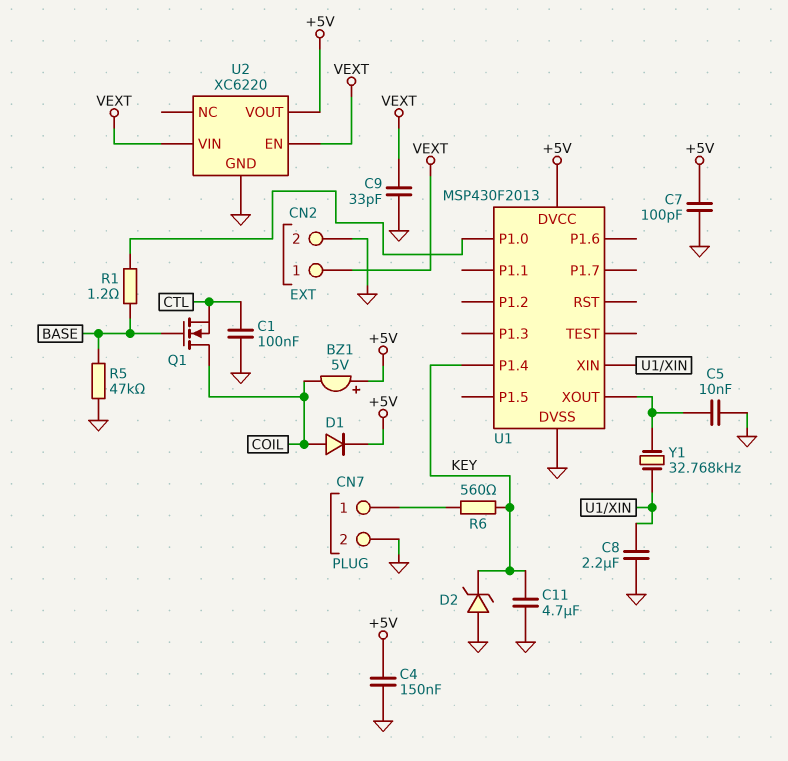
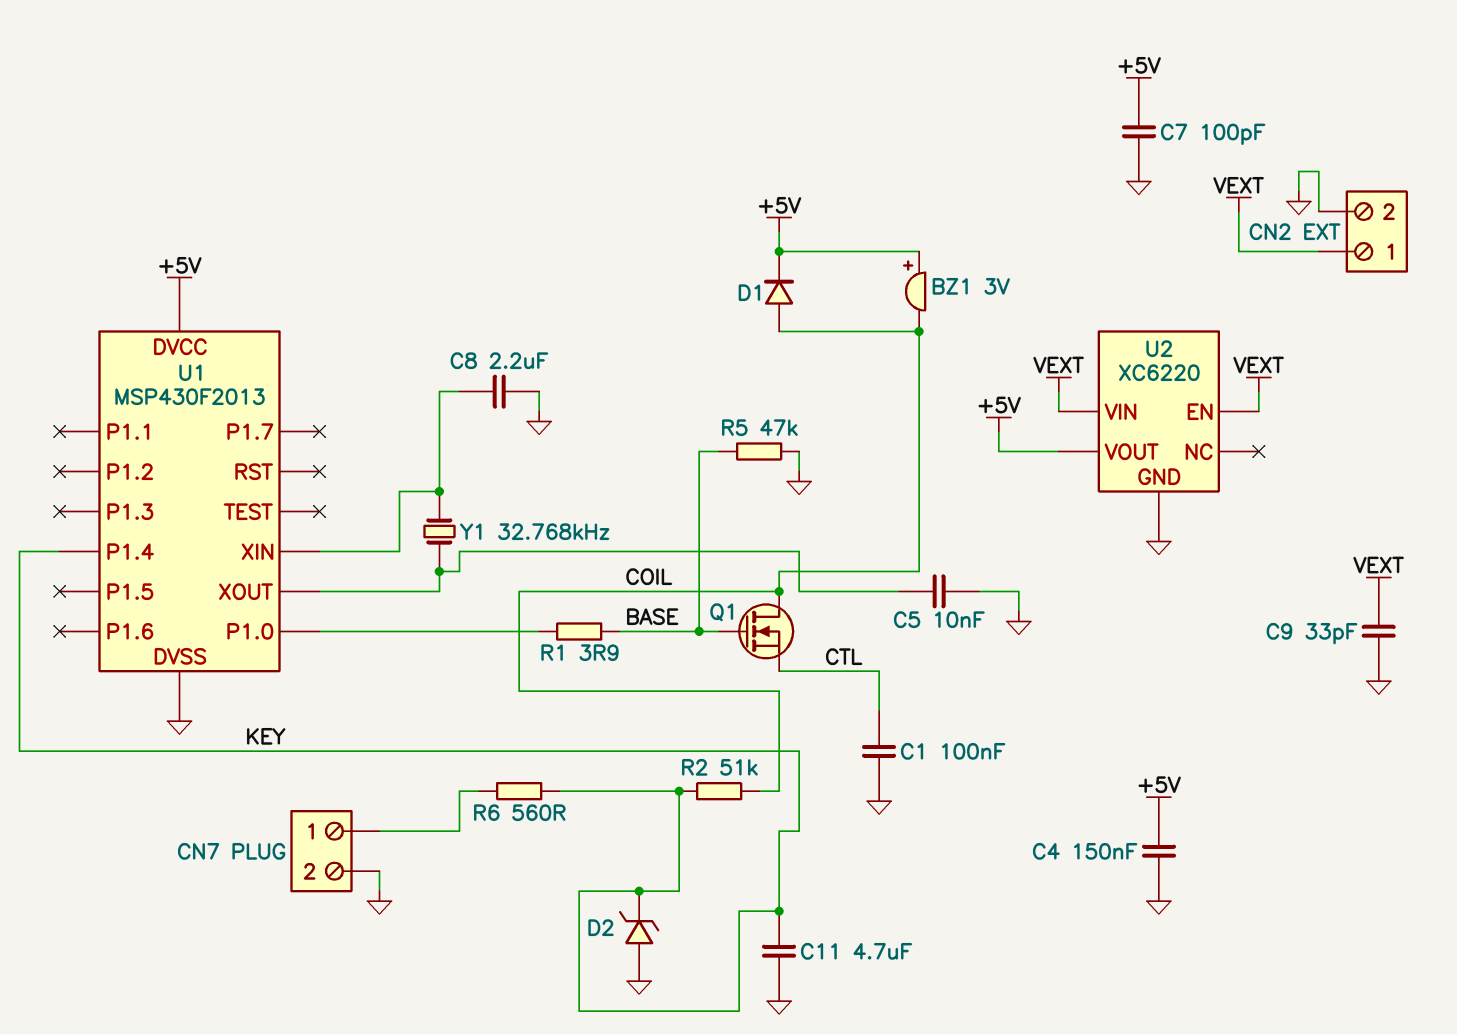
BZ1: buzzer 5V (plus +5V, minus COIL) -> buzzer 3V (plus +5V, minus COIL)
R1: 1.2 (BASE, U1/P1.0) -> 3.9 (BASE, U1/P1.0)
R2: none -> 51k (COIL, KEY)

